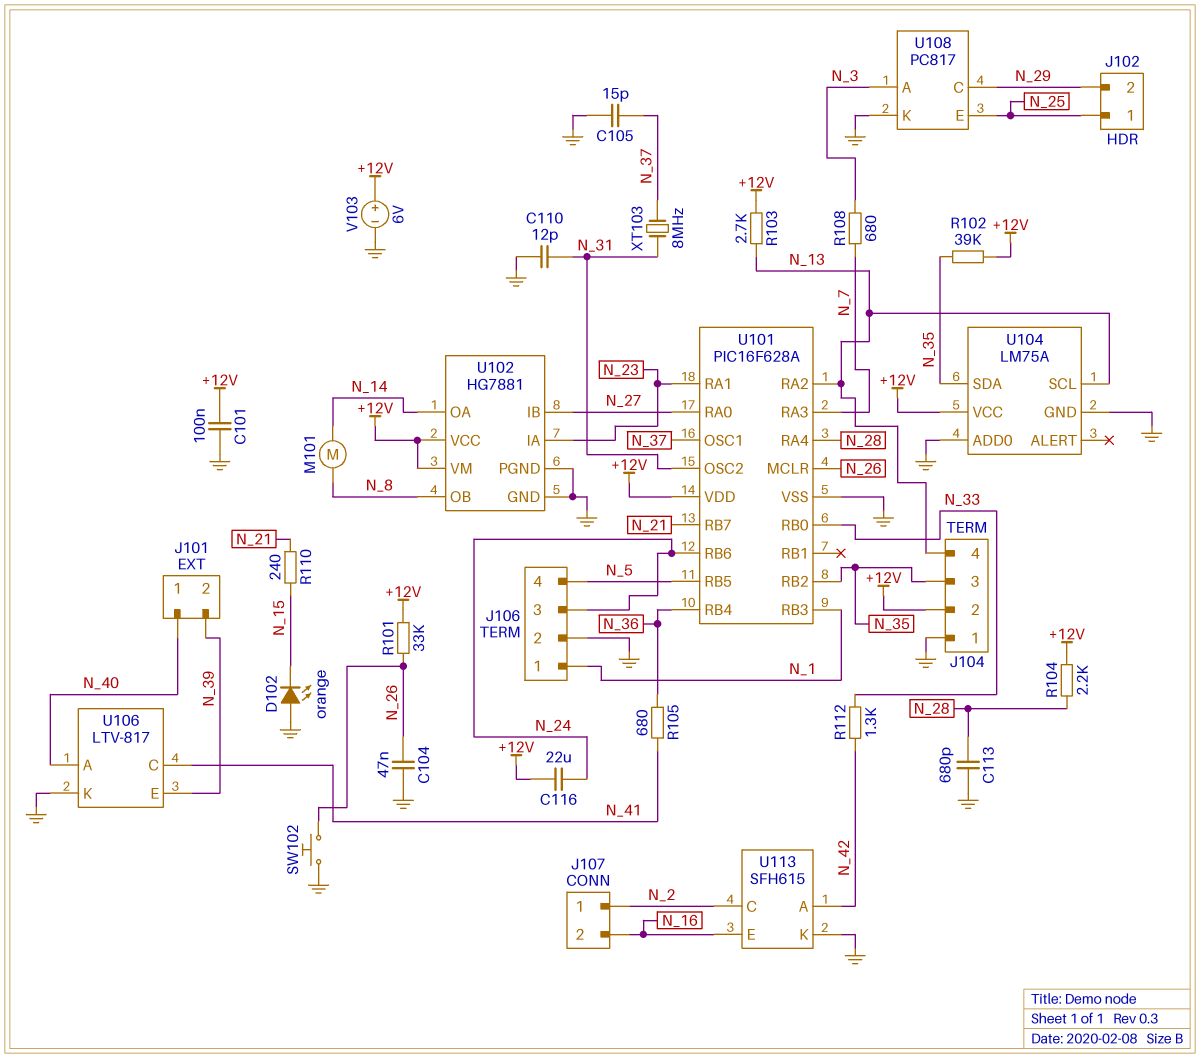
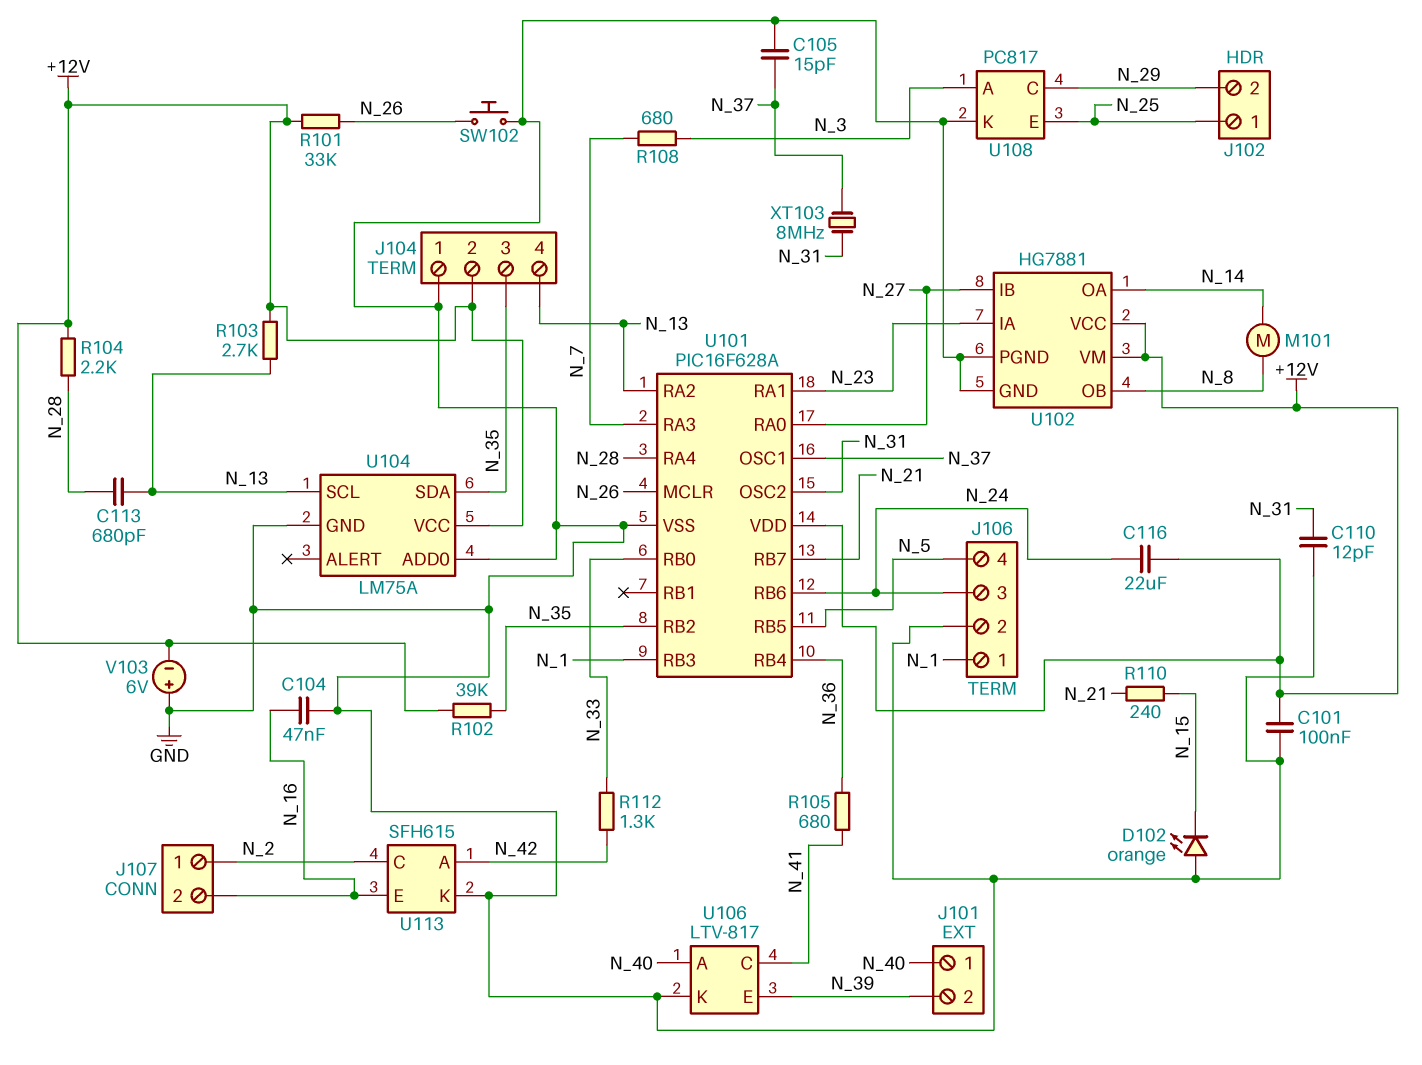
C104: 47nF (GND, N_26) -> 47nF (GND, N_16)
C113: 680pF (GND, N_28) -> 680pF (N_13, N_28)
V103: 6V (plus +12V, minus GND) -> 6V (plus GND, minus +12V)

